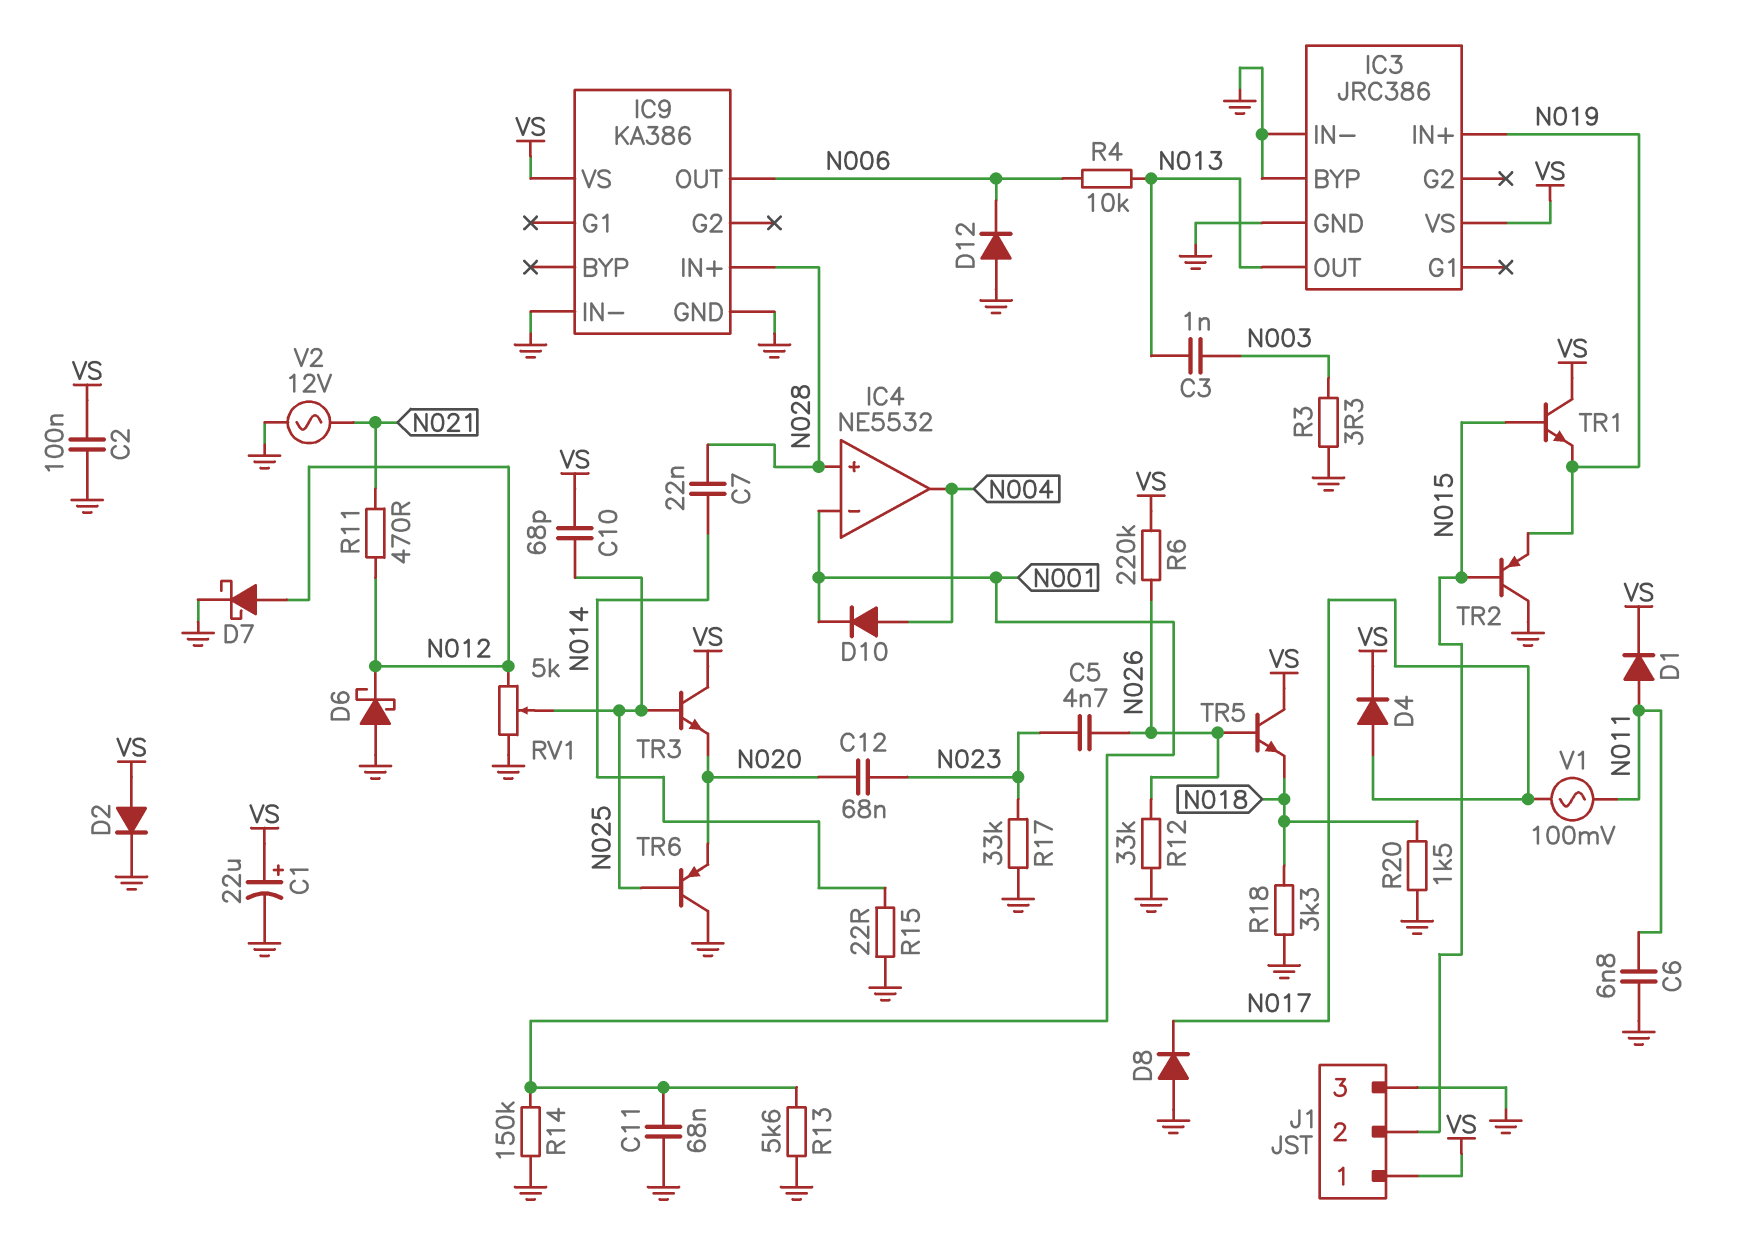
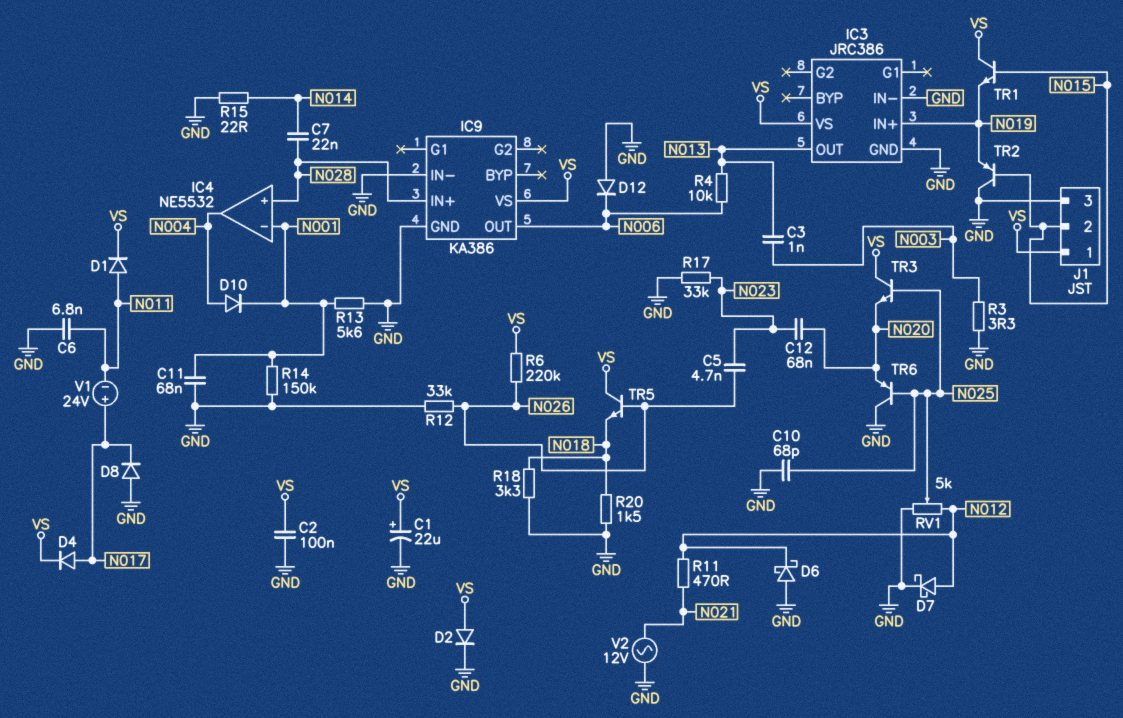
C10: 68pF (N025, VS) -> 68pF (GND, N025)
IC3 pin BYP: GND -> none
V1: AC 100mV (N011, N017) -> 24V (plus N017, minus N011)

